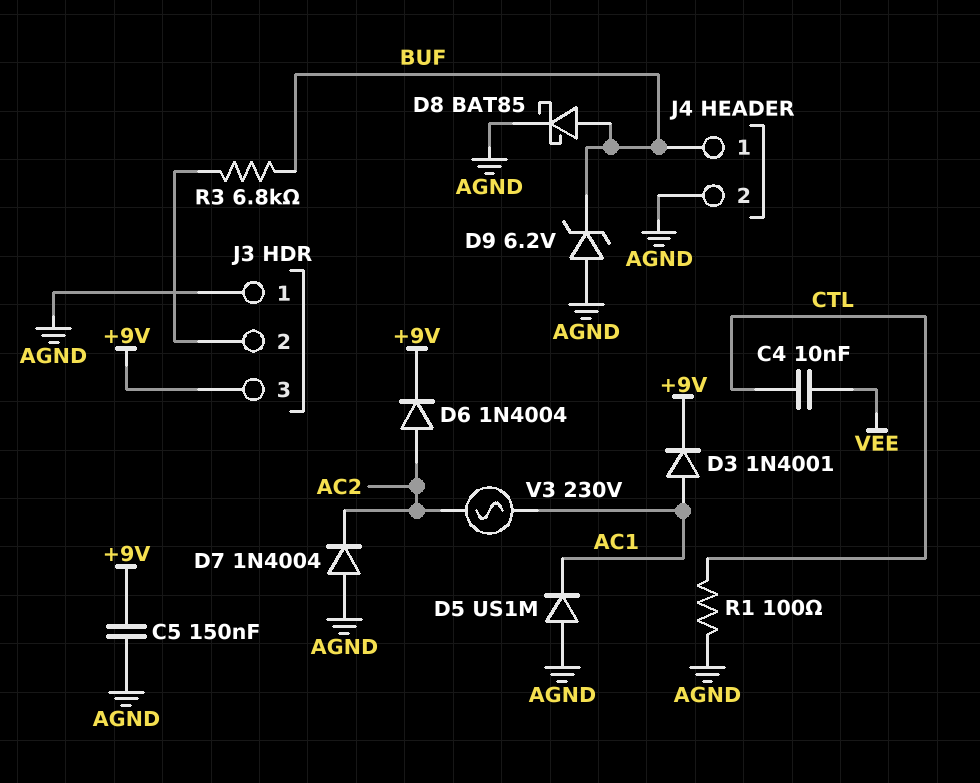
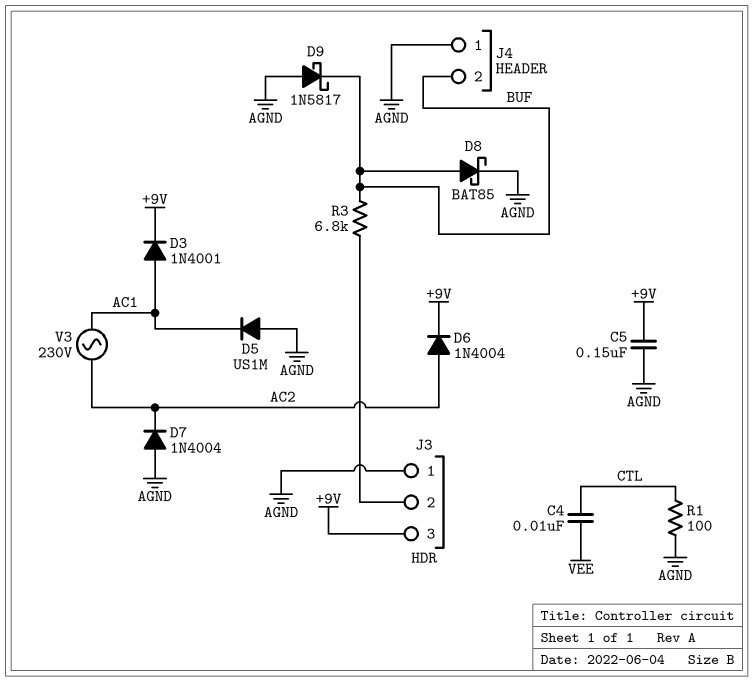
D9: zener 6.2V (A AGND, K BUF) -> schottky 1N5817 (A AGND, K BUF)
J4 pin 1: BUF -> AGND
J4 pin 2: AGND -> BUF

